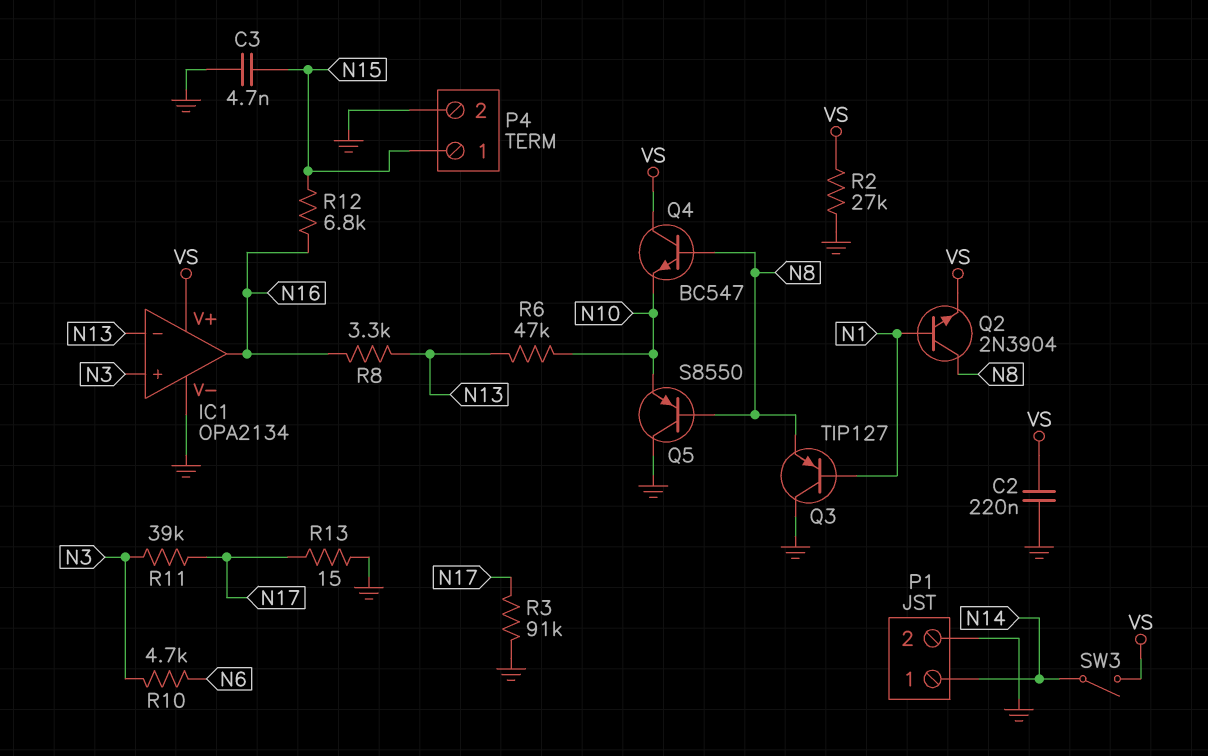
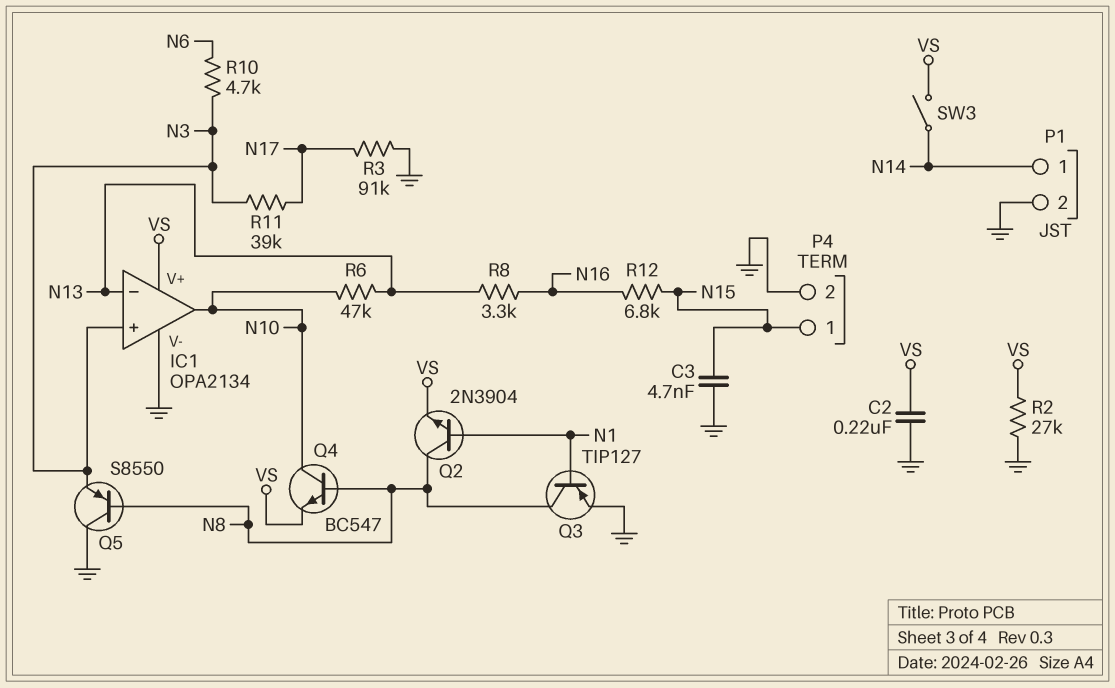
IC1 pin out: N16 -> N10
Q3: PNP TIP127 (B N1, C GND, E N8) -> PNP TIP127 (B N1, C N8, E GND)
Q4: NPN BC547 (B N8, C VS, E N10) -> NPN BC547 (B N8, C N10, E VS)
Q5: PNP S8550 (B N8, C GND, E N10) -> PNP S8550 (B N8, C GND, E N3)
R13: 15 (GND, N17) -> none

